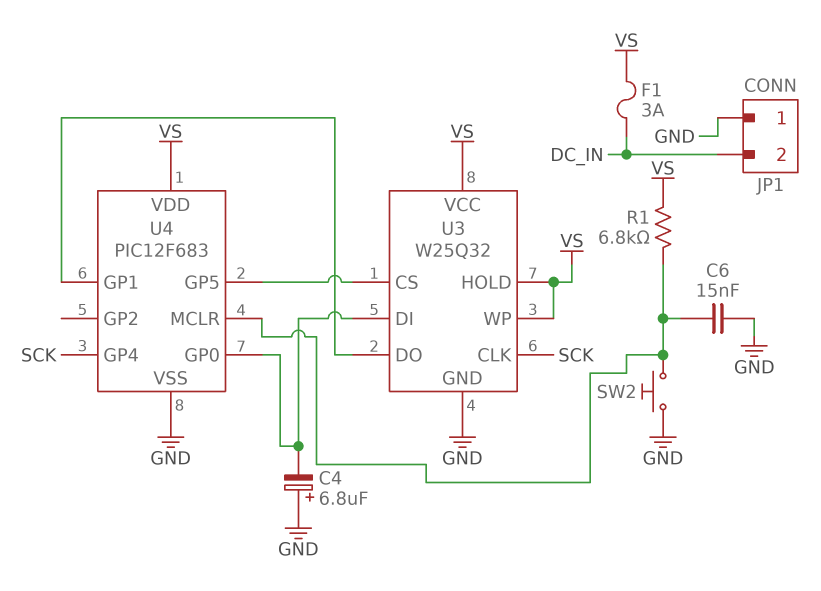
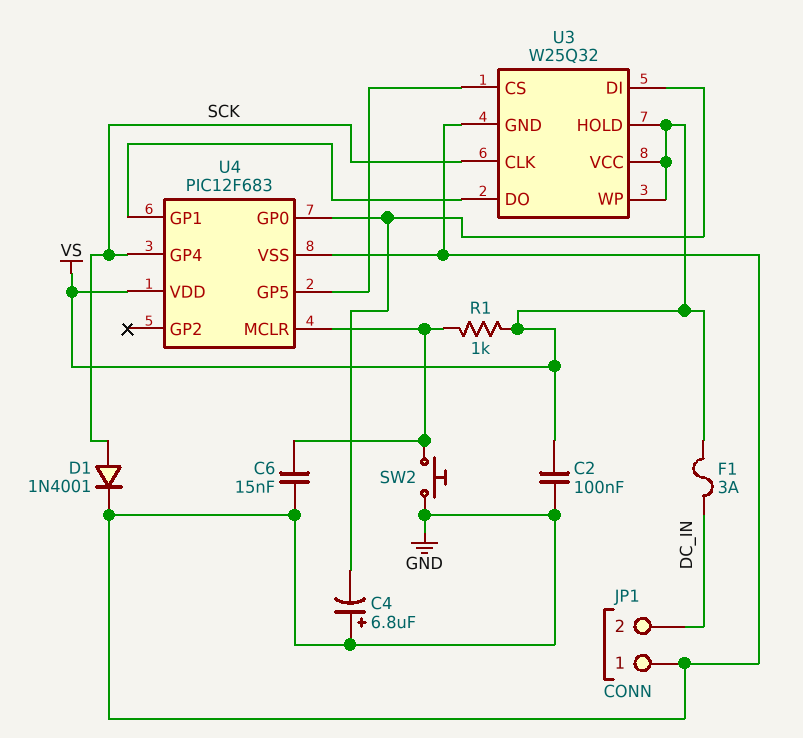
C2: none -> 100nF (GND, VS)
D1: none -> diode 1N4001 (A SCK, K GND)
R1: 6.8k (U4/MCLR, VS) -> 1k (U4/MCLR, VS)

